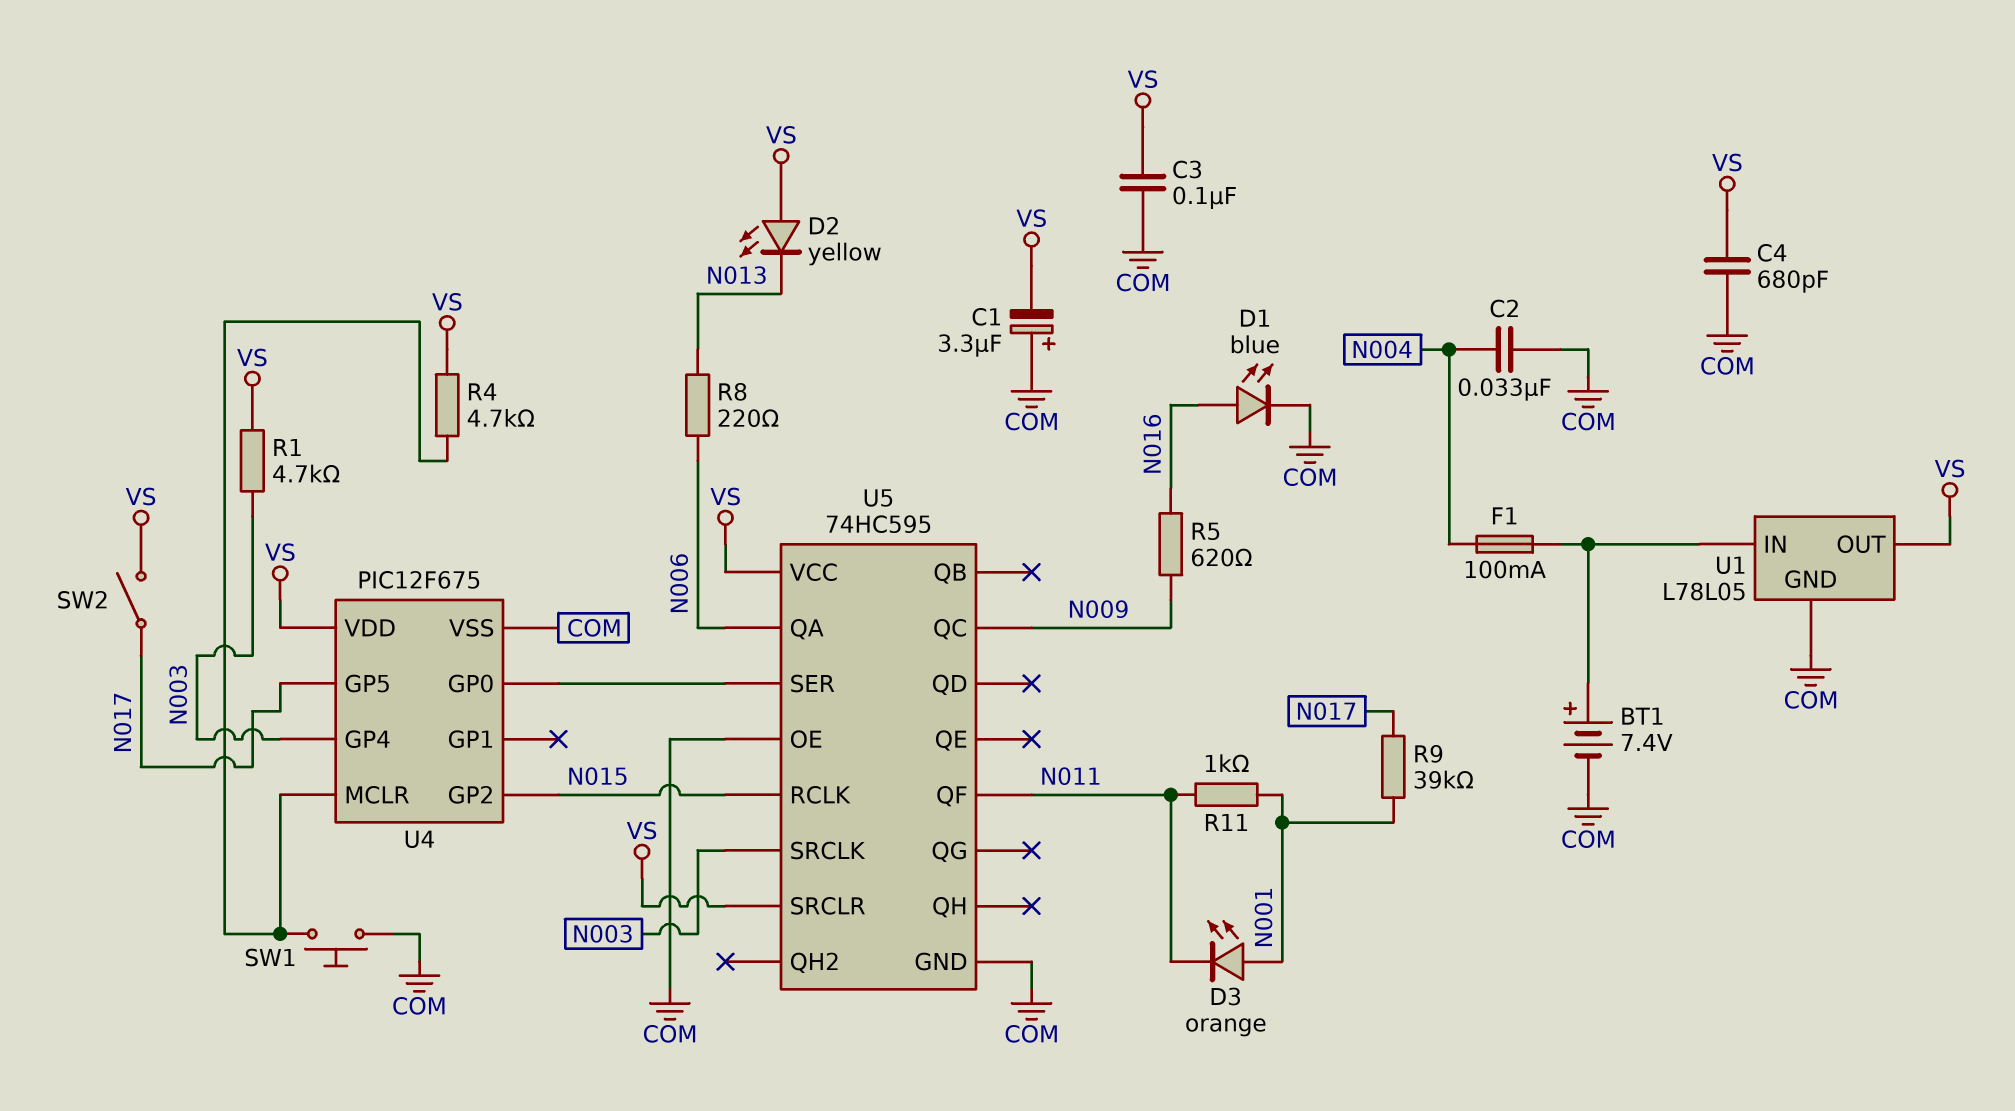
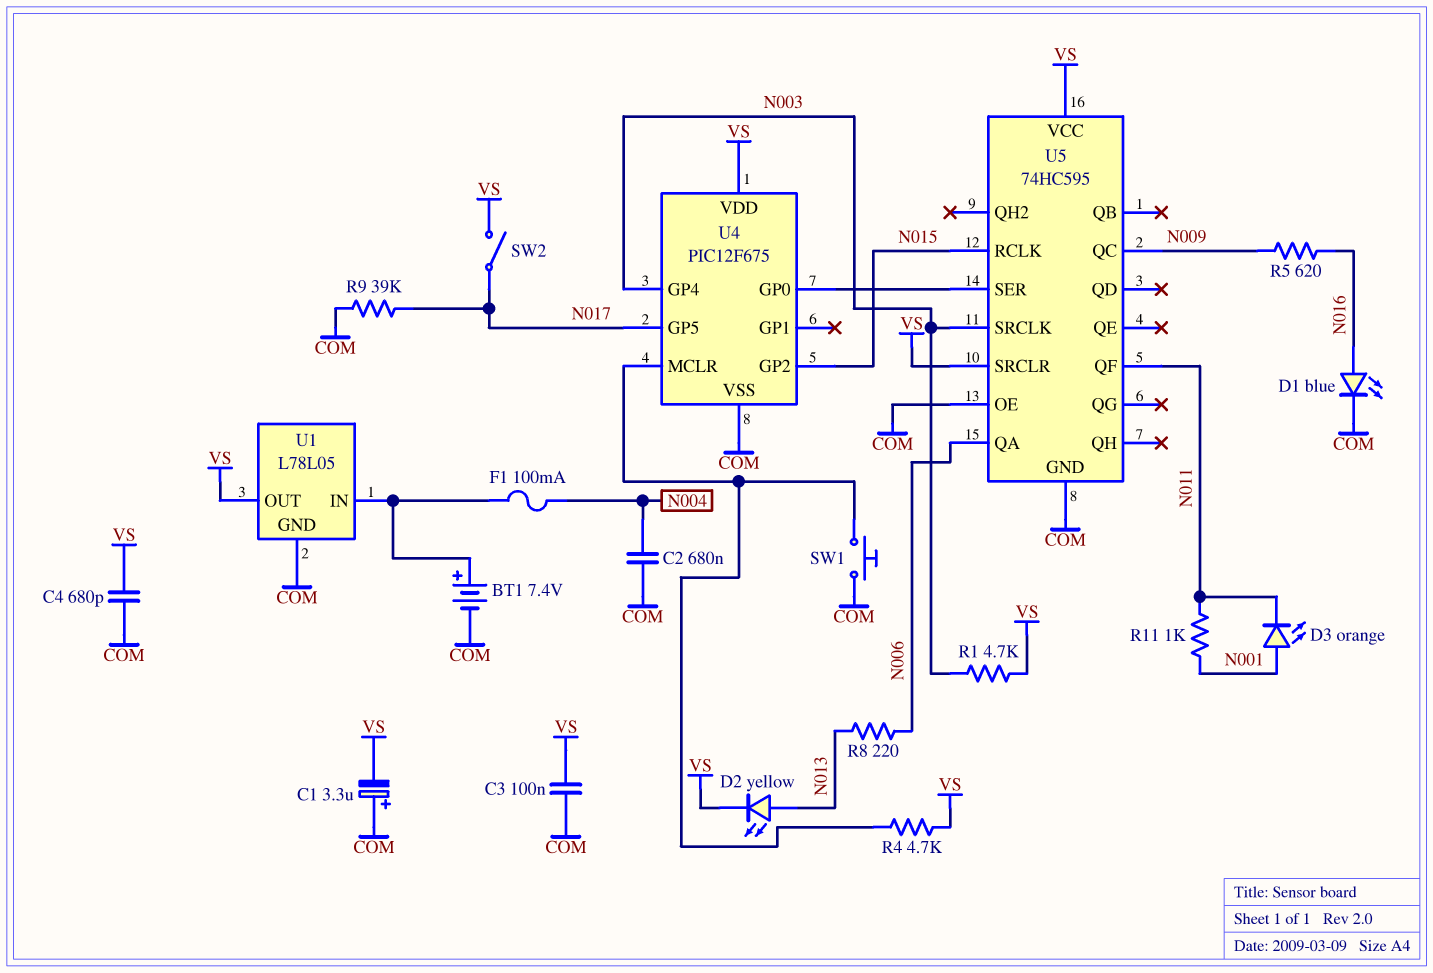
C2: 33nF (COM, N004) -> 680nF (COM, N004)
D2: LED yellow (A VS, K N013) -> LED yellow (A N013, K VS)
R9: 39k (N001, N017) -> 39k (COM, N017)

